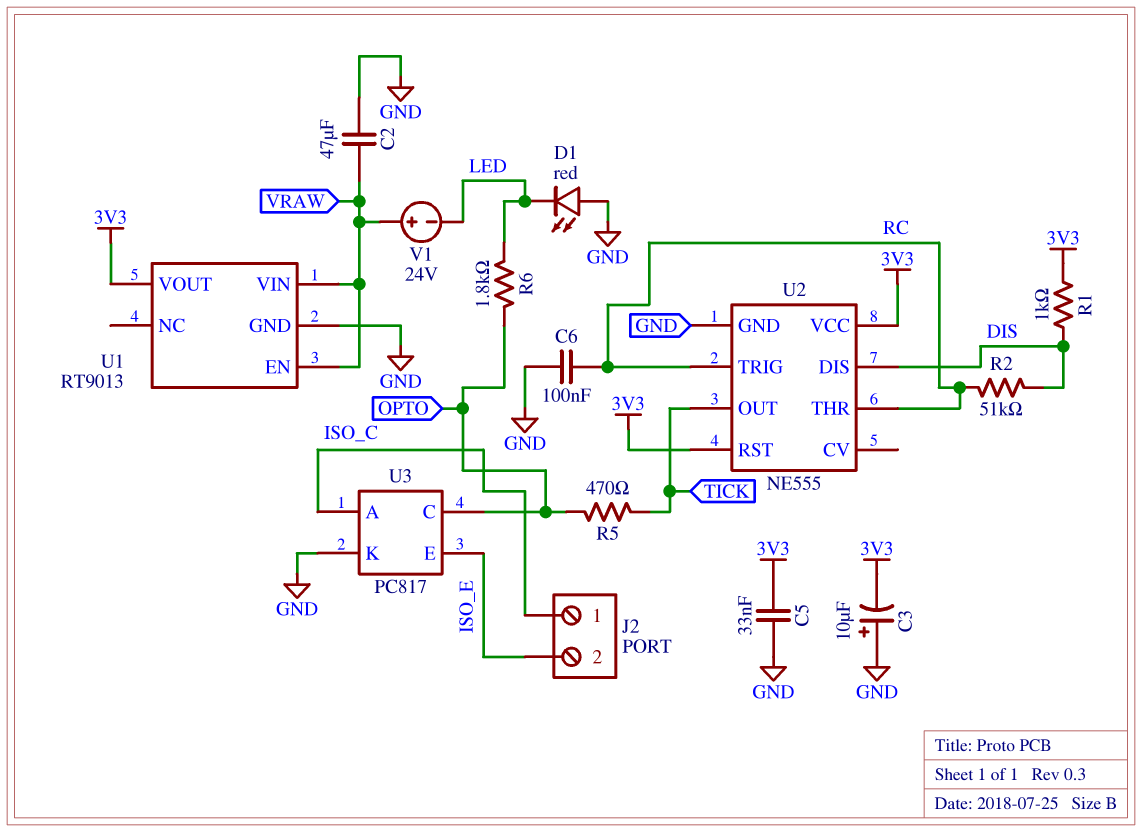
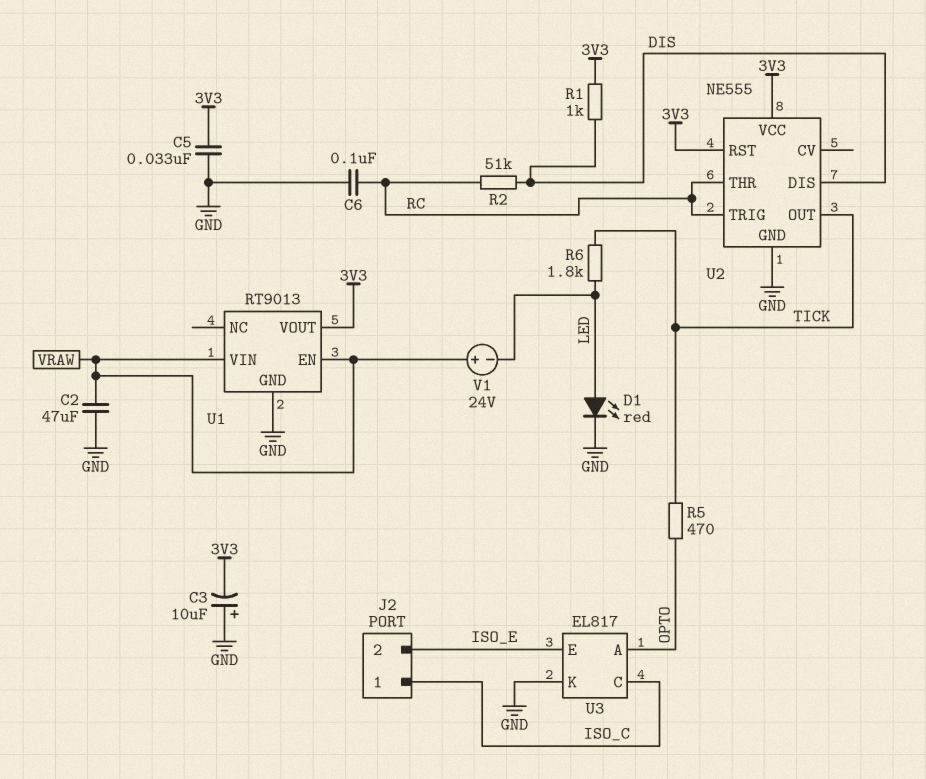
D1: LED red (A GND, K LED) -> LED red (A LED, K GND)
R6: 1.8k (LED, OPTO) -> 1.8k (LED, TICK)
U3: PC817 -> EL817
U3 pin A: ISO_C -> OPTO
U3 pin C: OPTO -> ISO_C

